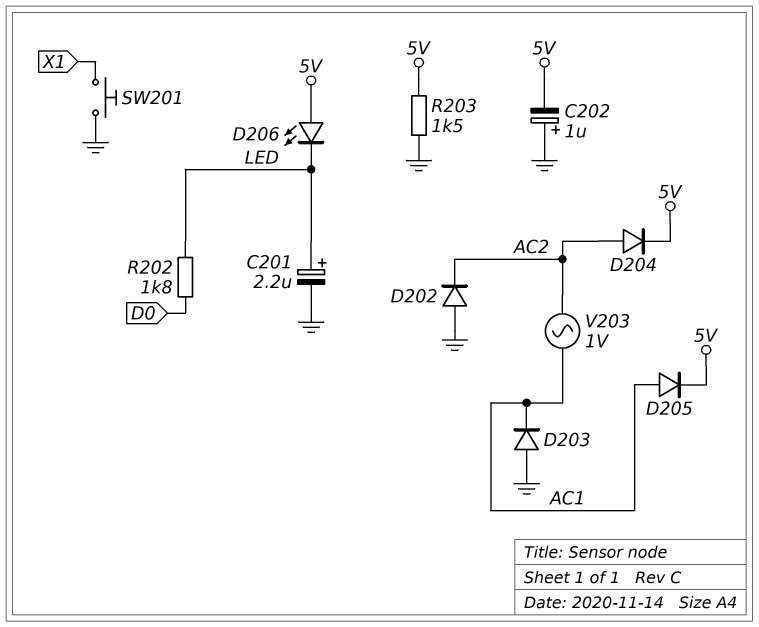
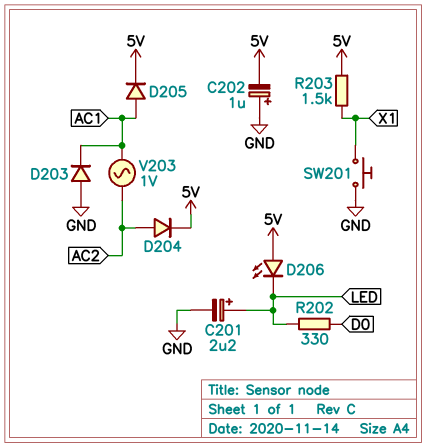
D202: diode (A GND, K AC2) -> none
R202: 1.8k (D0, LED) -> 330 (D0, LED)
R203: 1.5k (5V, GND) -> 1.5k (5V, X1)

